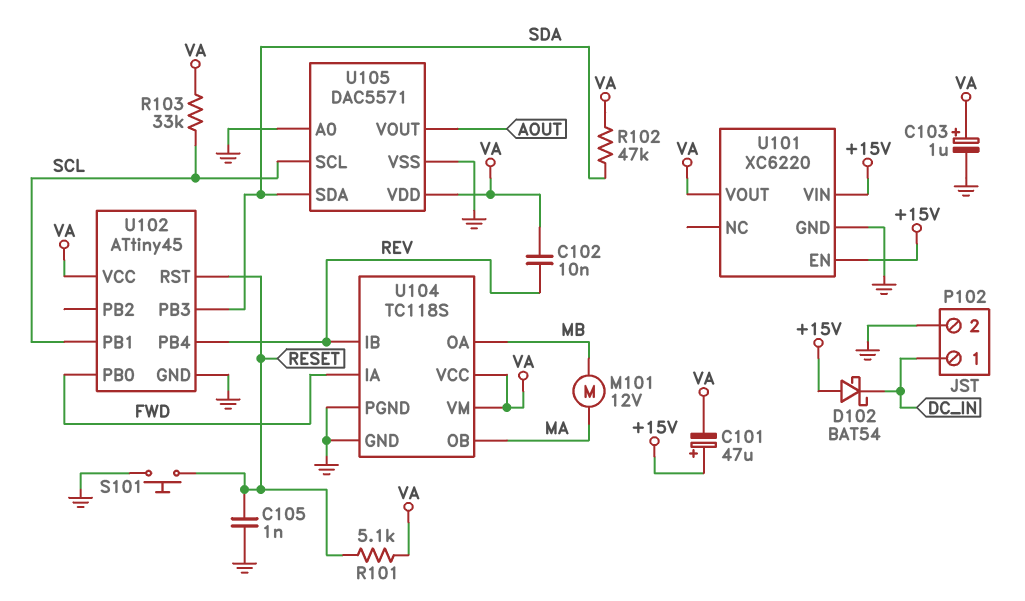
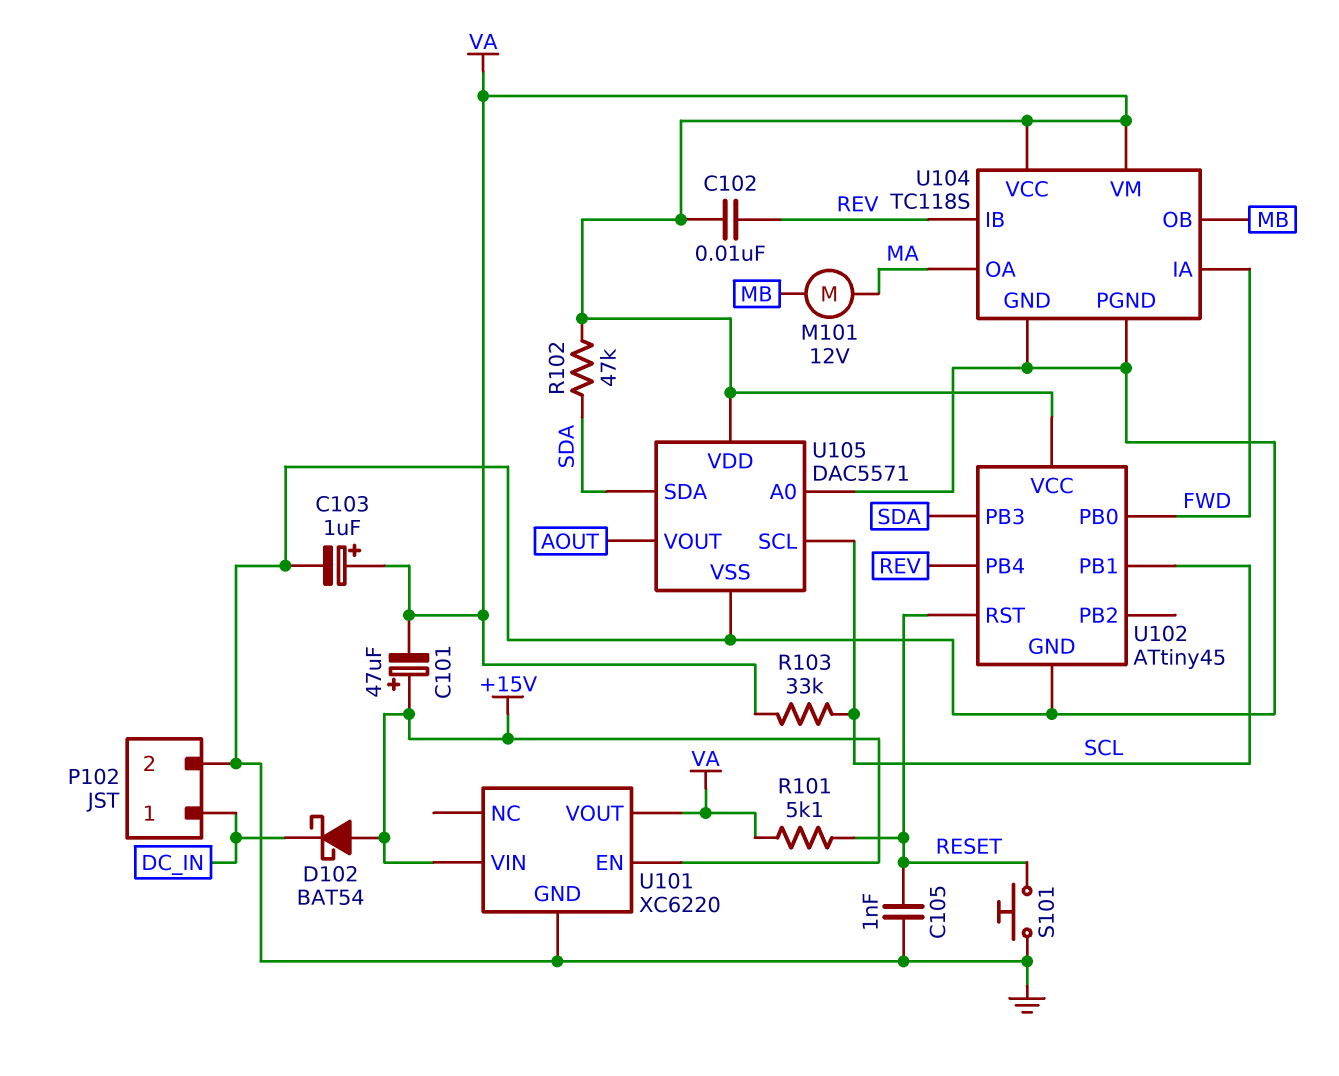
U104 pin OA: MB -> MA
U104 pin OB: MA -> MB

